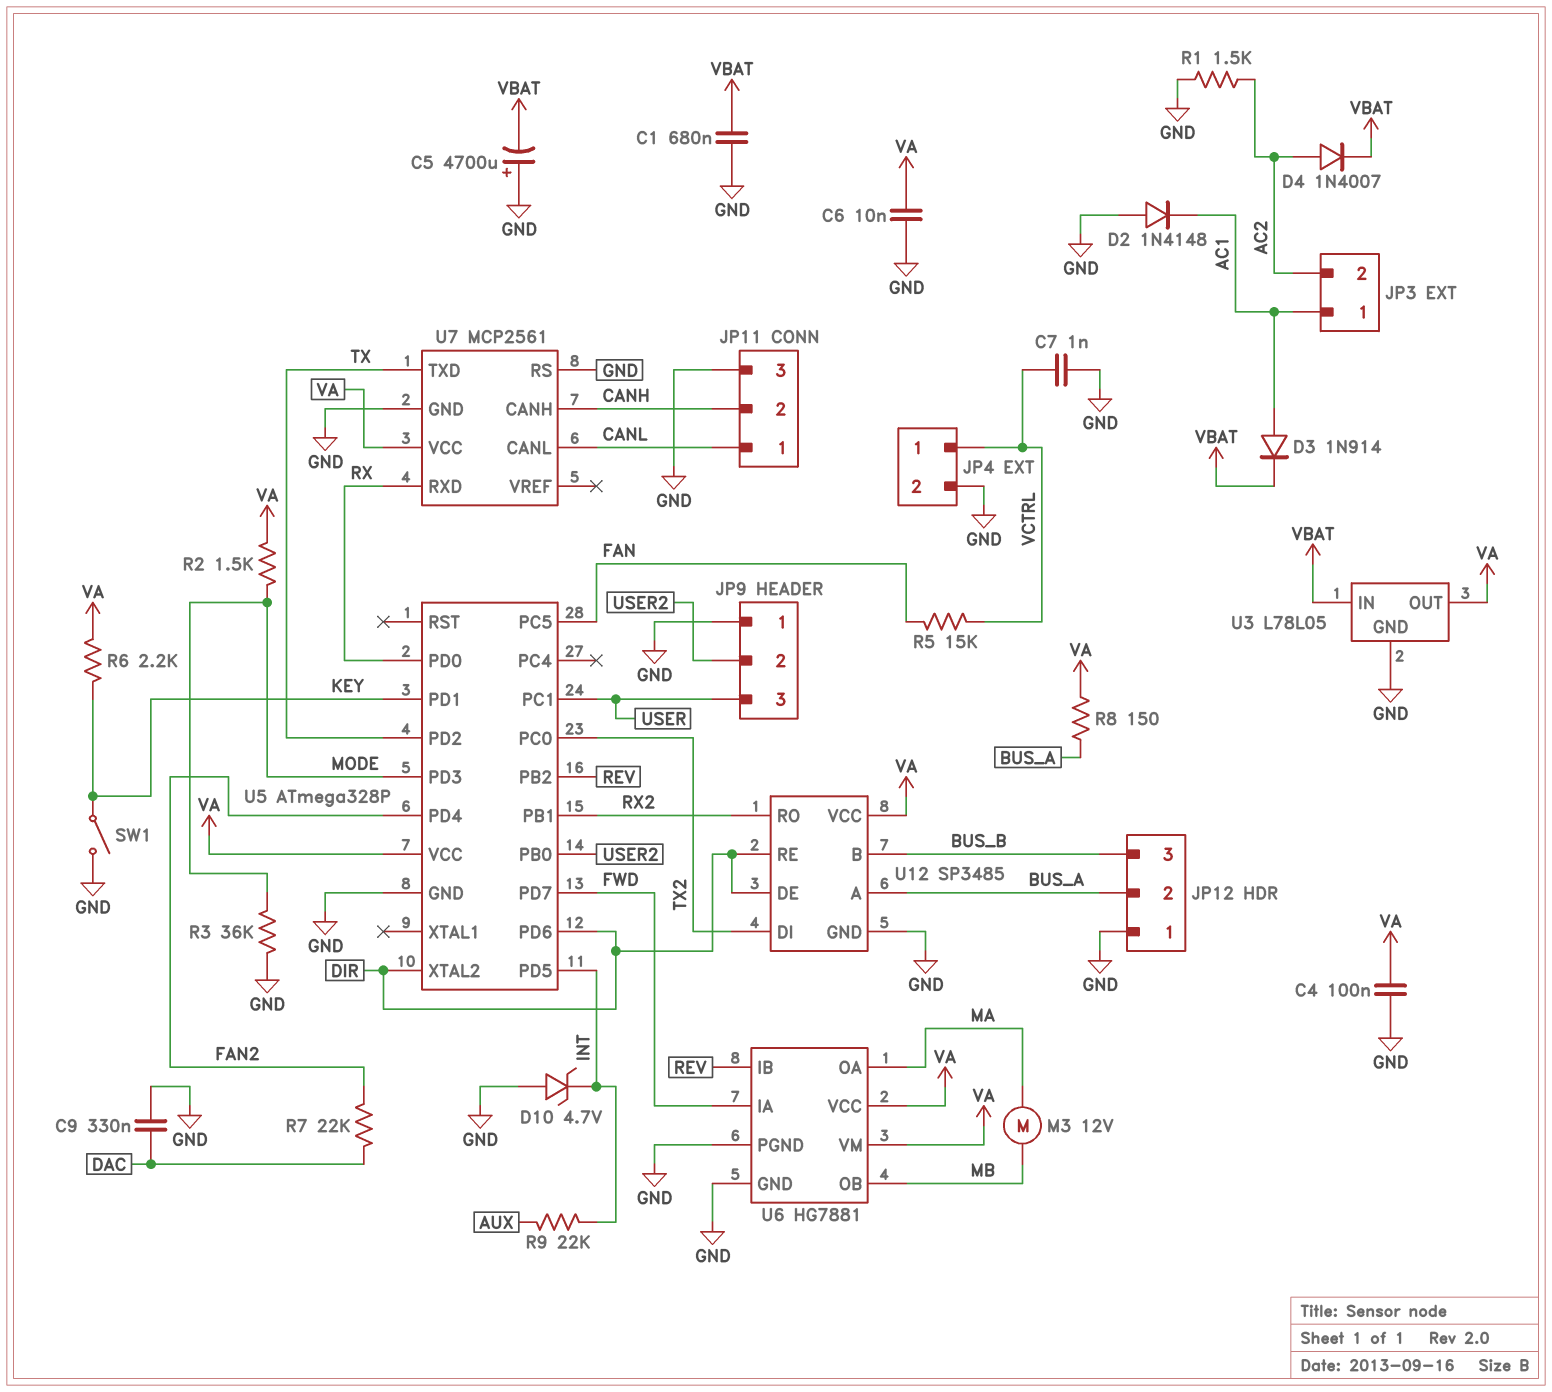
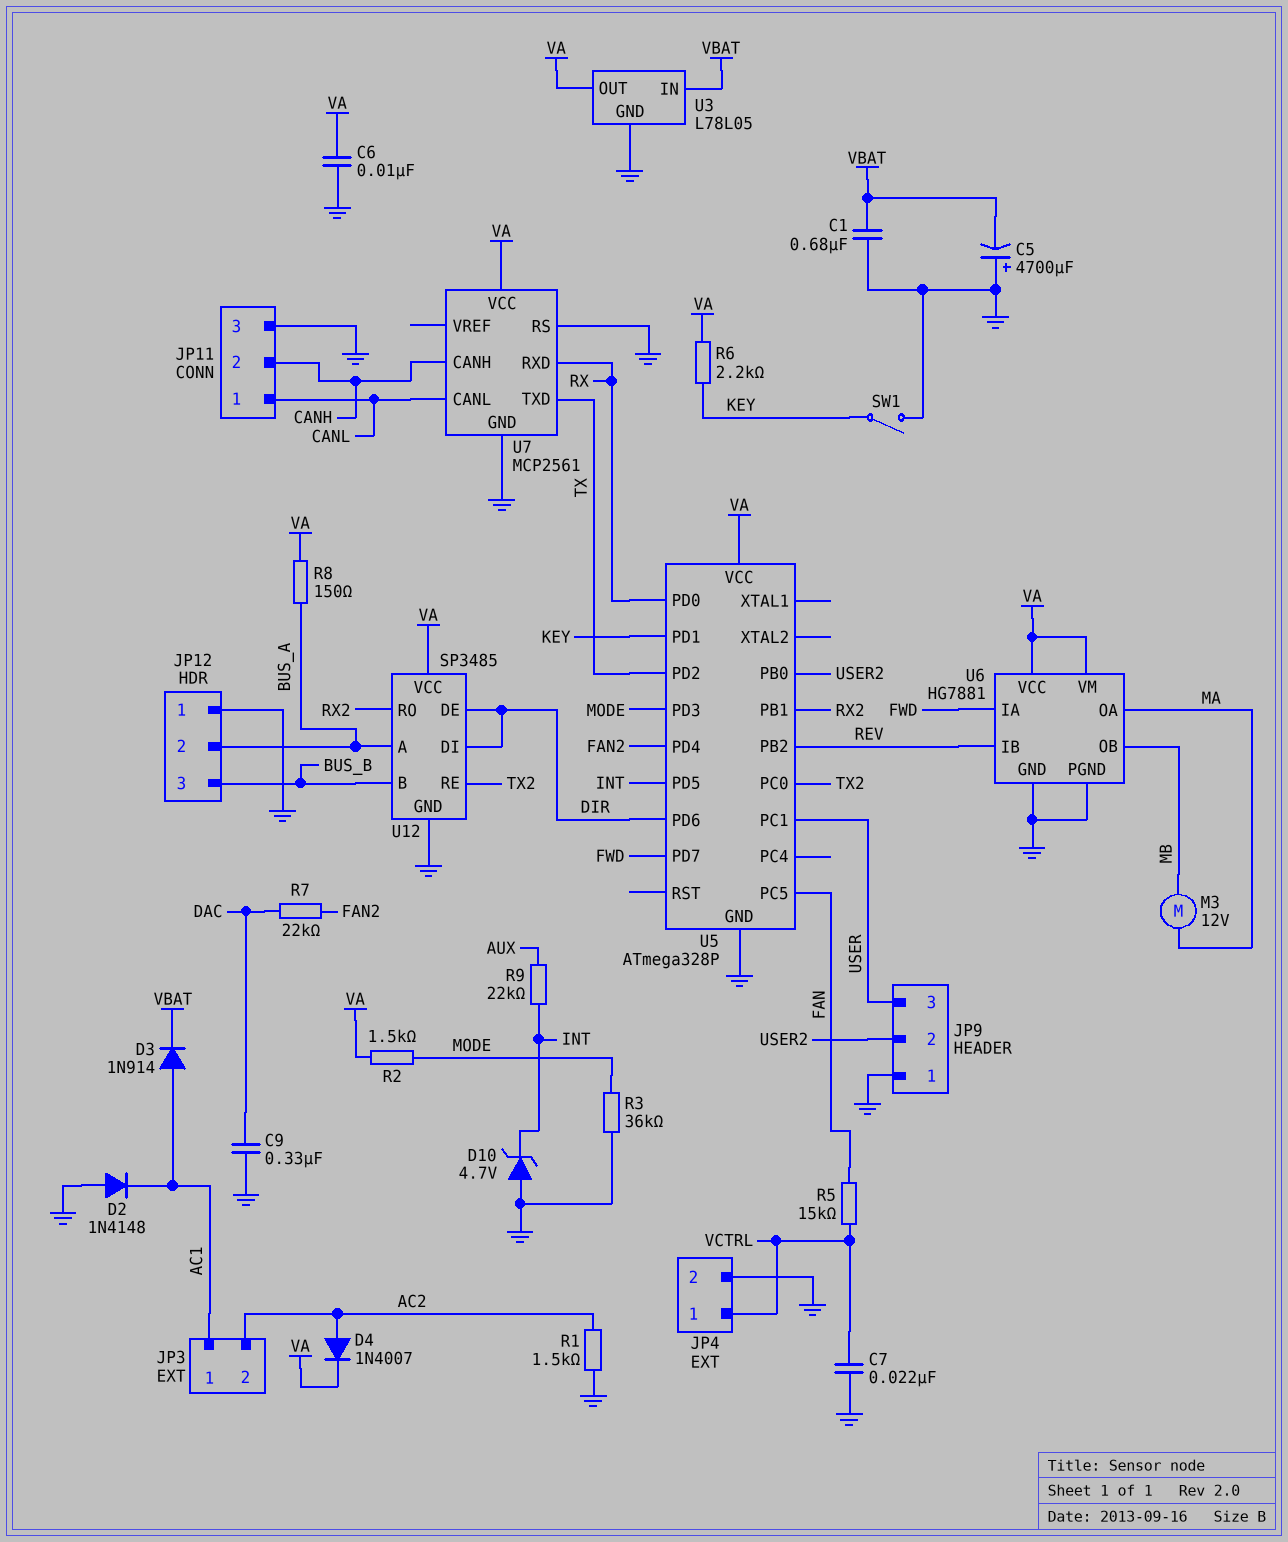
C4: 100nF (GND, VA) -> none
C7: 1nF (GND, VCTRL) -> 22nF (GND, VCTRL)
D4: diode 1N4007 (A AC2, K VBAT) -> diode 1N4007 (A AC2, K VA)
U5 pin XTAL2: DIR -> none
U12 pin DI: TX2 -> DIR
U12 pin RE: DIR -> TX2

